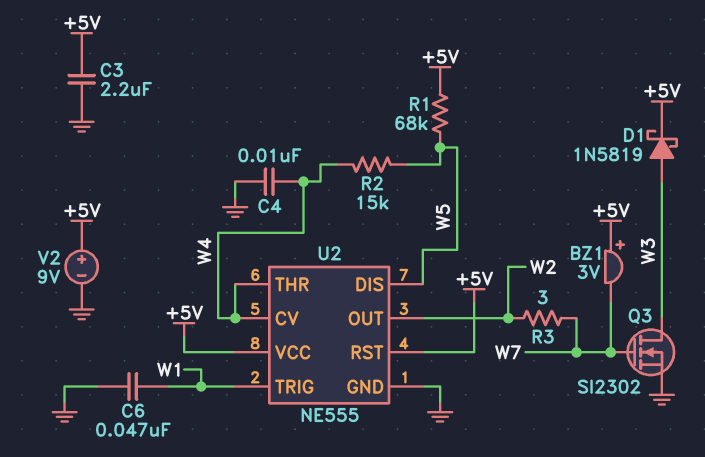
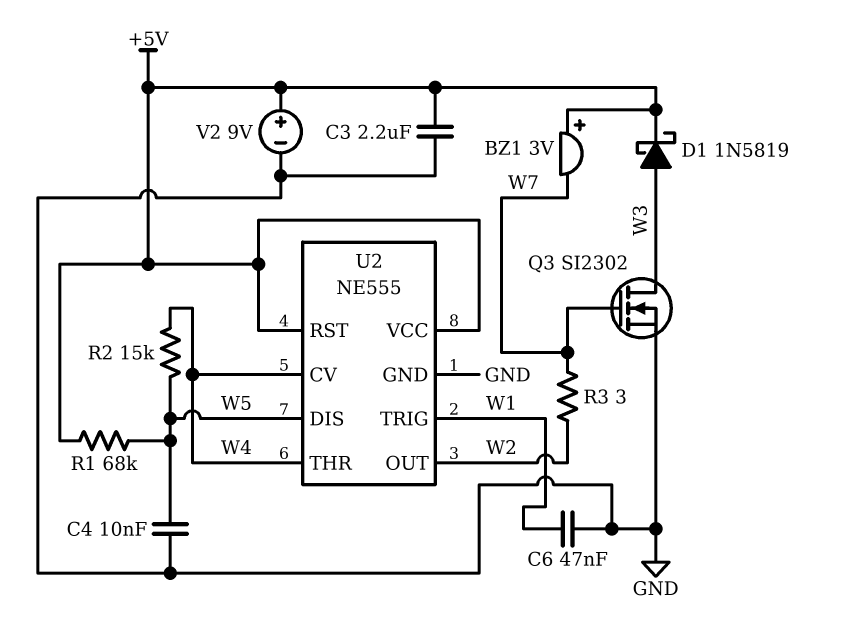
C4: 10nF (GND, W4) -> 10nF (GND, W5)

